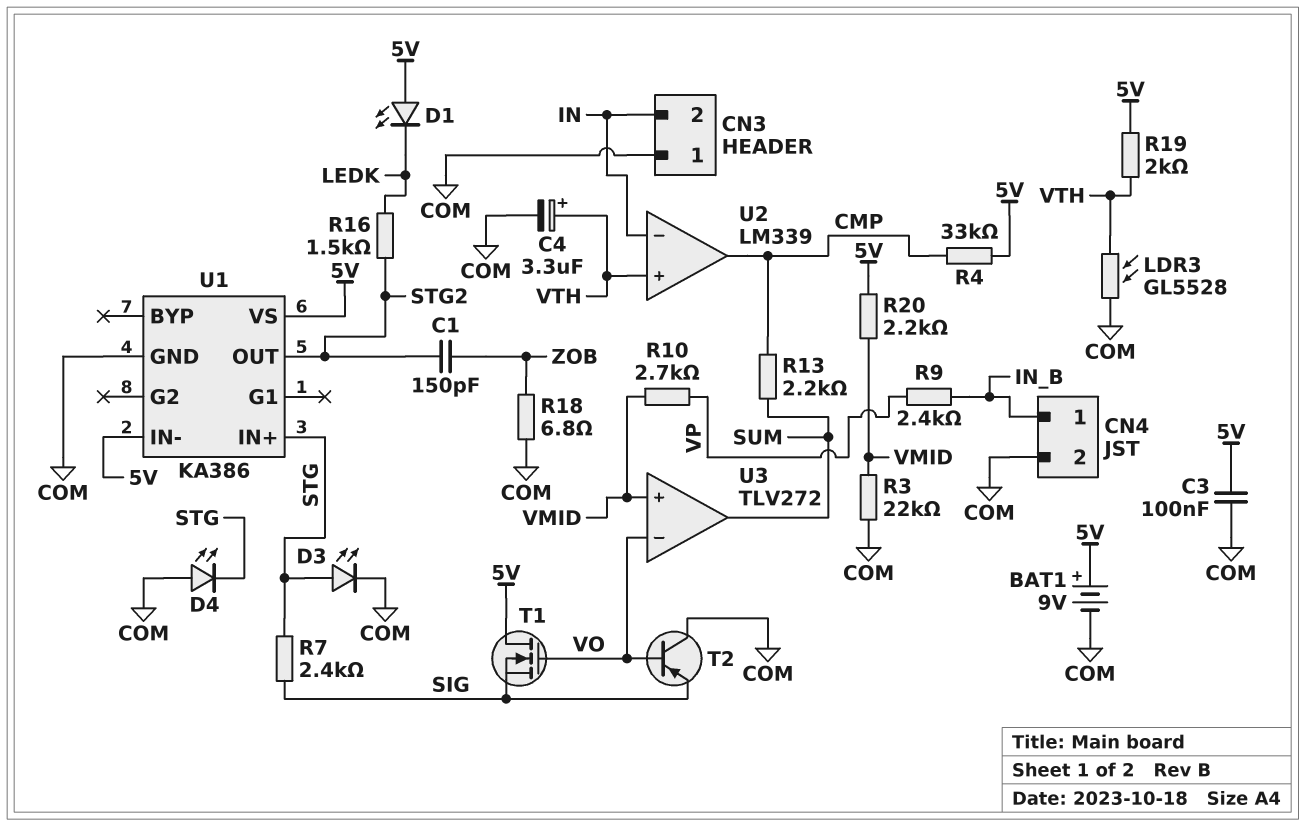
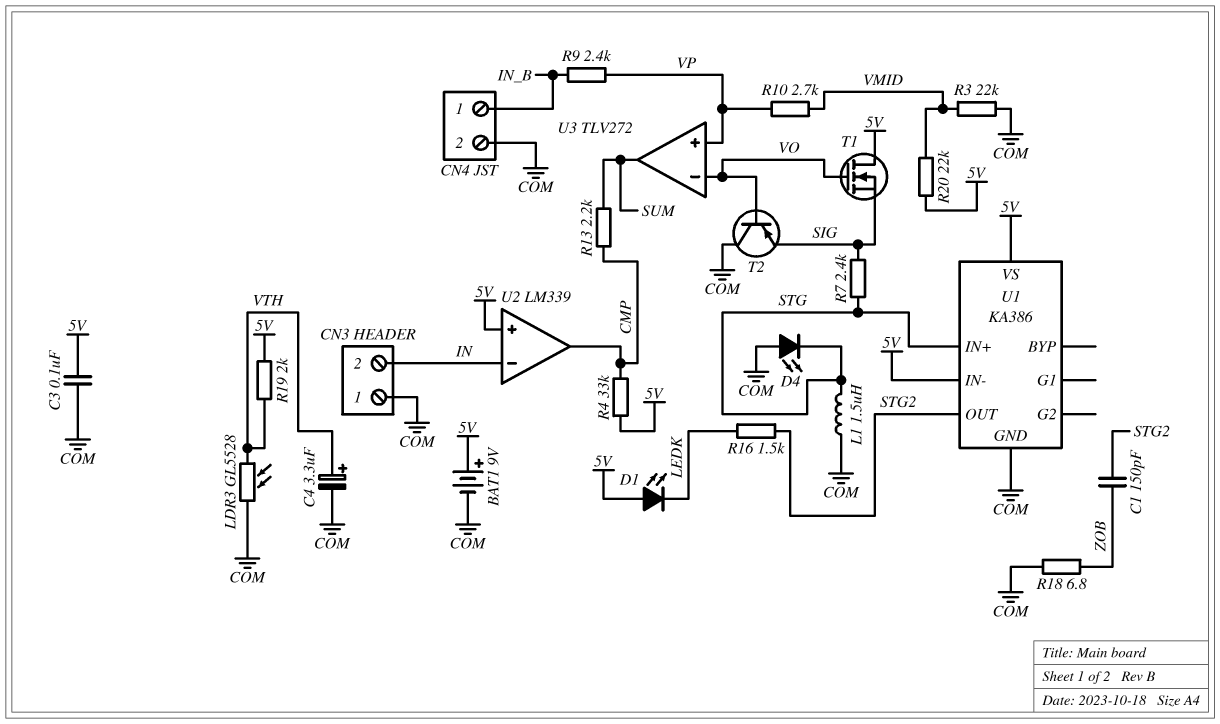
D3: LED (A STG, K COM) -> none
L1: none -> 1.5uH (COM, STG)
R20: 2.2k (5V, VMID) -> 22k (5V, VMID)
U2 pin in+: VTH -> 5V
U3 pin in+: VMID -> VP

